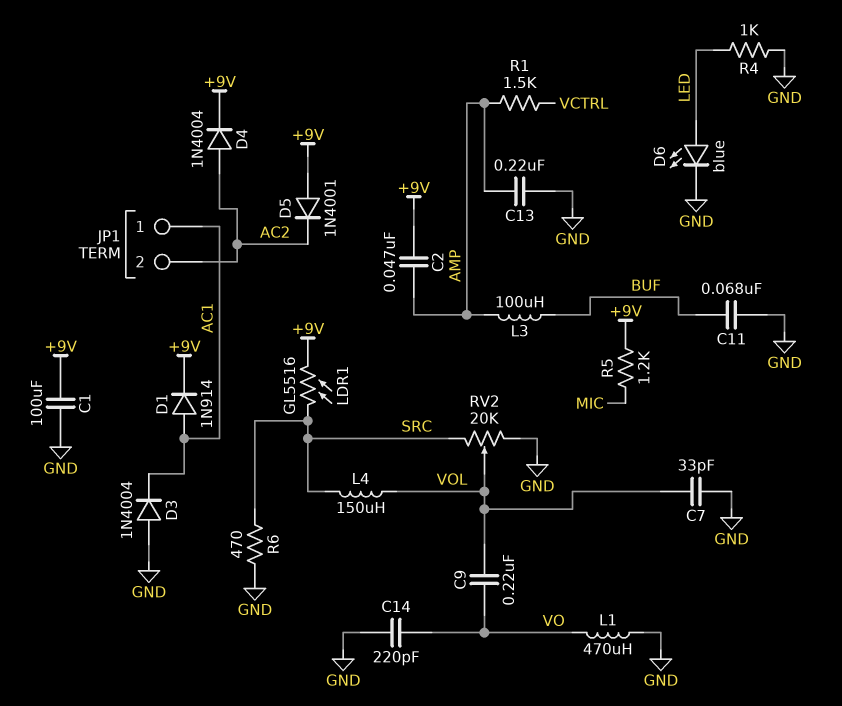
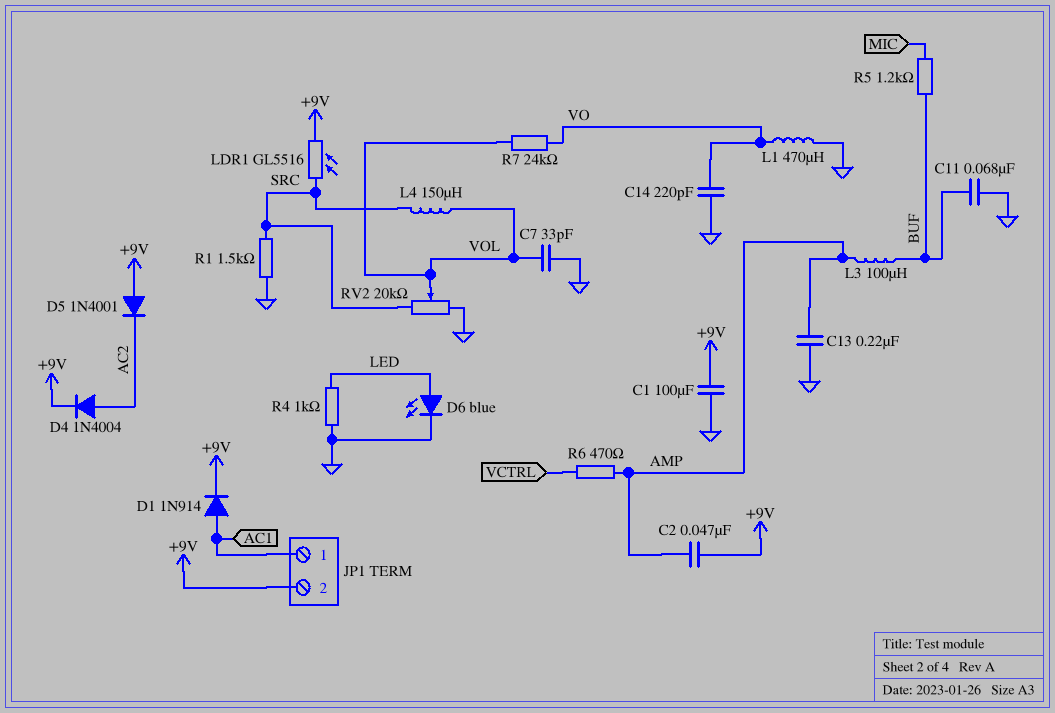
C9: 220nF (VO, VOL) -> none
D3: diode 1N4004 (A GND, K AC1) -> none
JP1 pin 2: AC2 -> +9V
R1: 1.5k (AMP, VCTRL) -> 1.5k (GND, SRC)
R5: 1.2k (+9V, MIC) -> 1.2k (BUF, MIC)
R6: 470 (GND, SRC) -> 470 (AMP, VCTRL)
R7: none -> 24k (VO, VOL)

